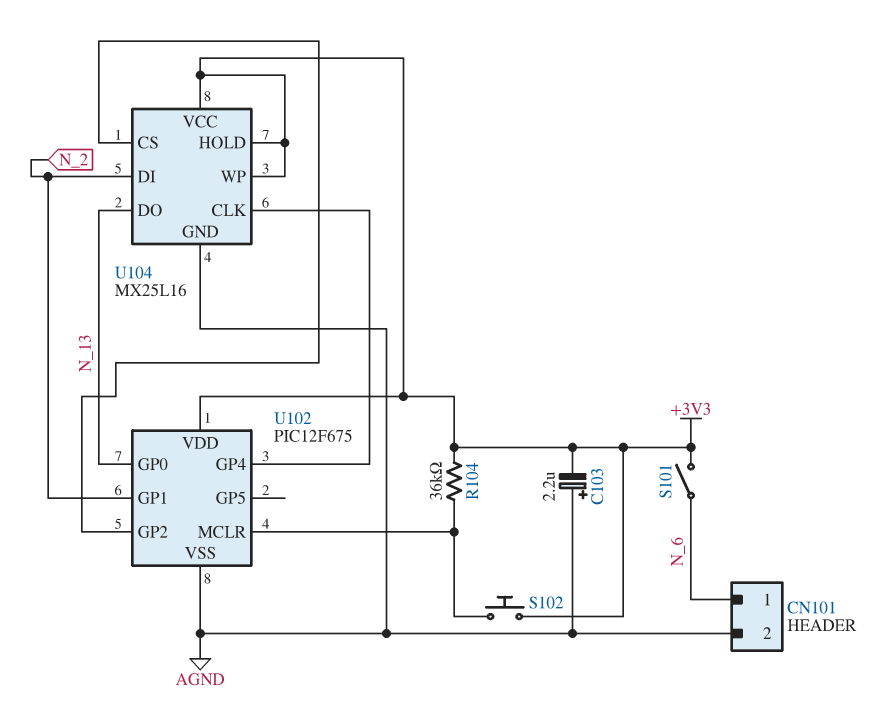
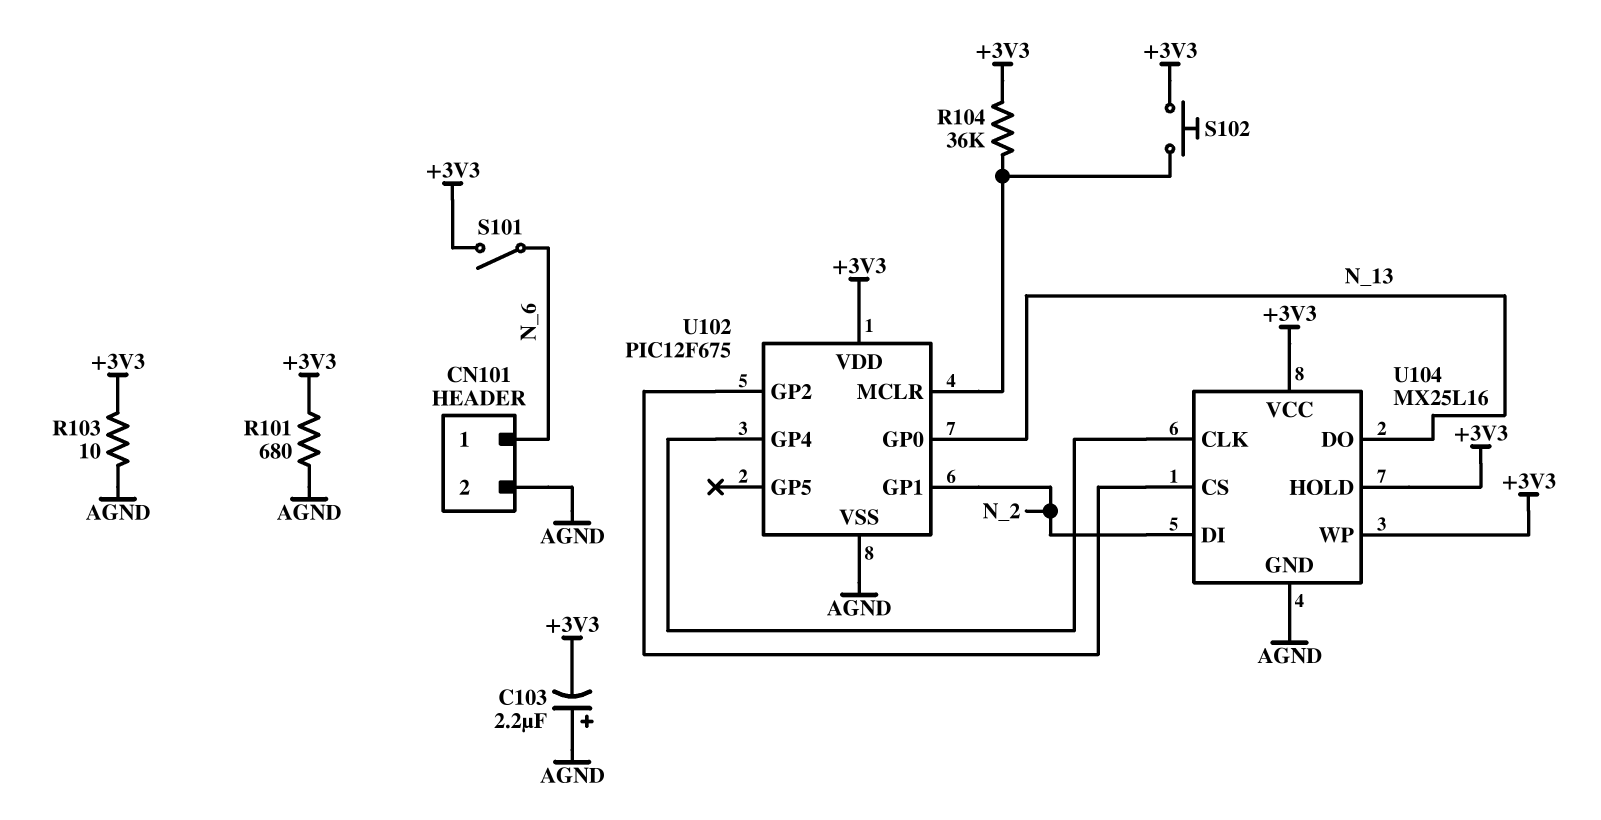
R101: none -> 680 (+3V3, AGND)
R103: none -> 10 (+3V3, AGND)

